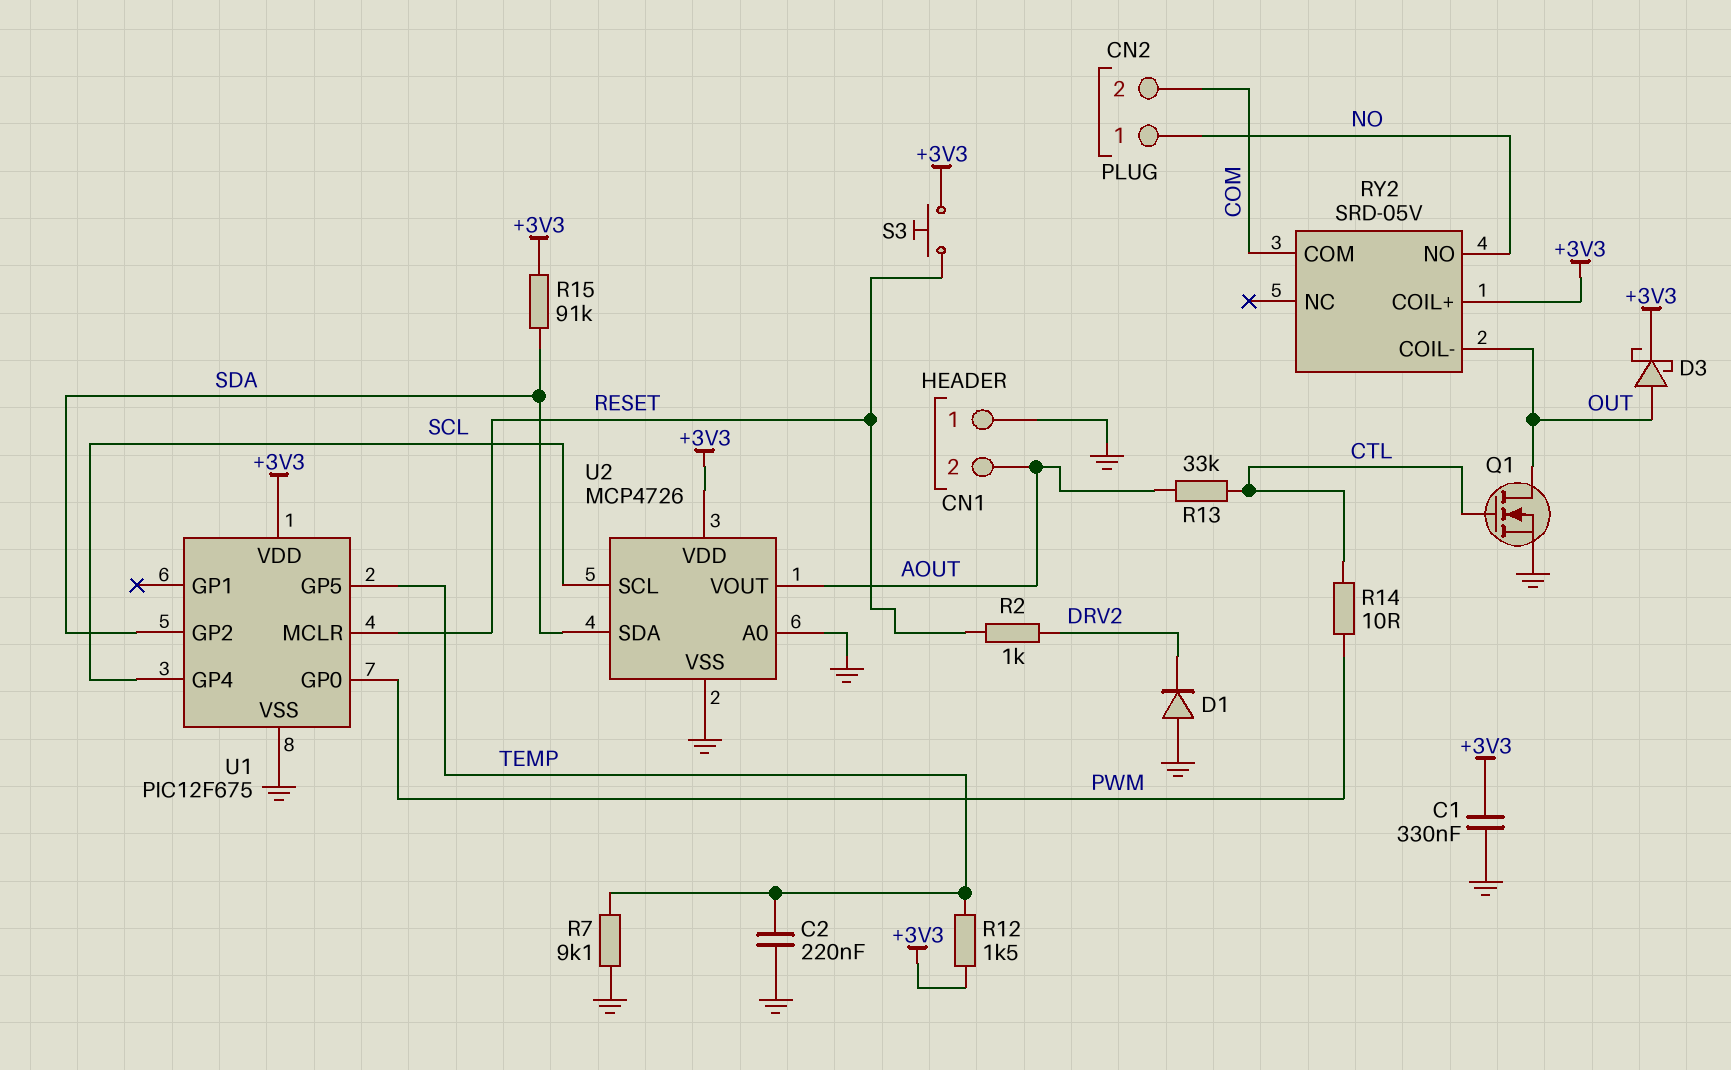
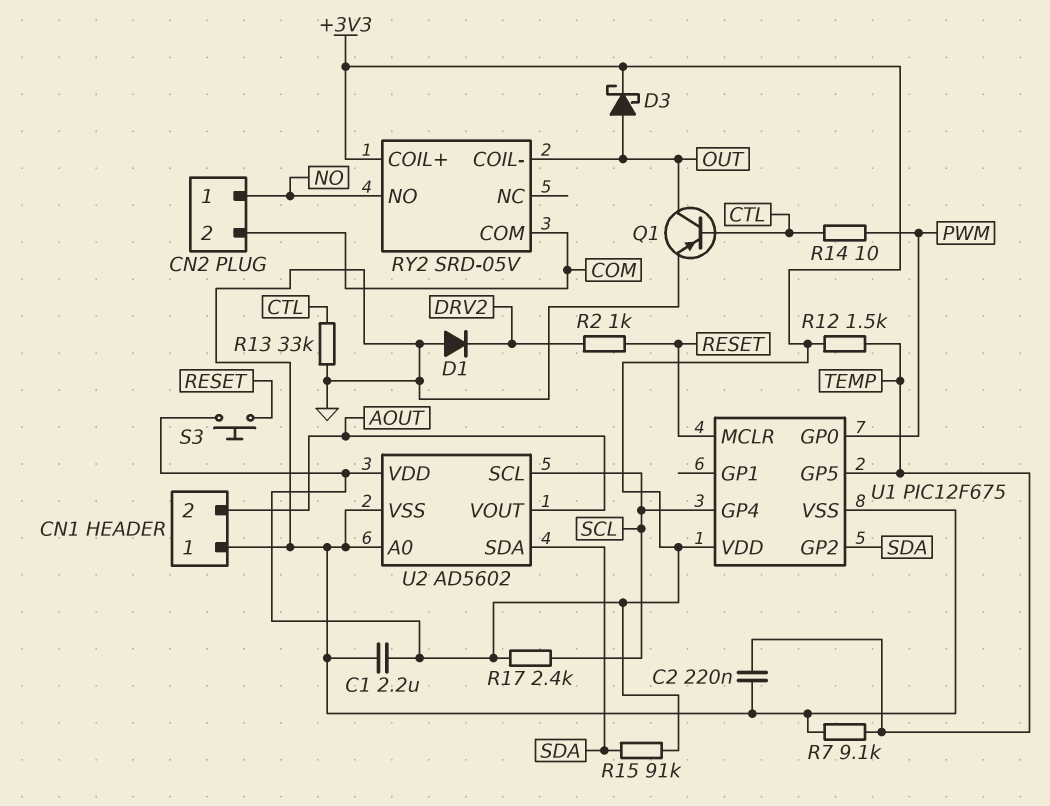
C1: 330nF (+3V3, GND) -> 2.2uF (+3V3, GND)
Q1: NMOS (G CTL, D OUT, S GND) -> PNP (B CTL, C OUT, E GND)
R13: 33k (AOUT, CTL) -> 33k (CTL, GND)
R17: none -> 2.4k (+3V3, SCL)
U2: MCP4726 -> AD5602

